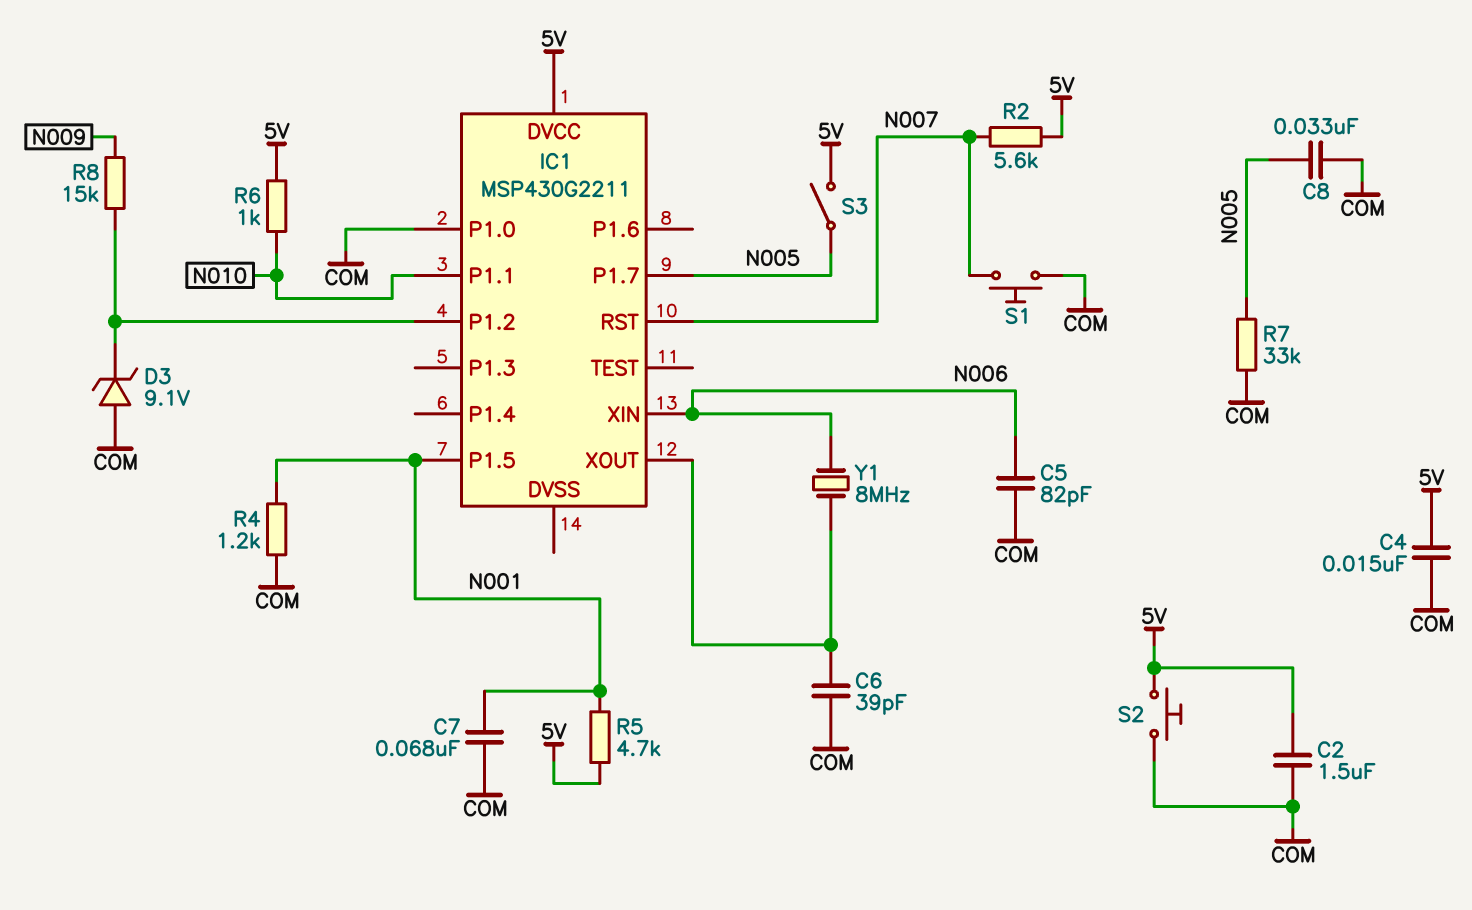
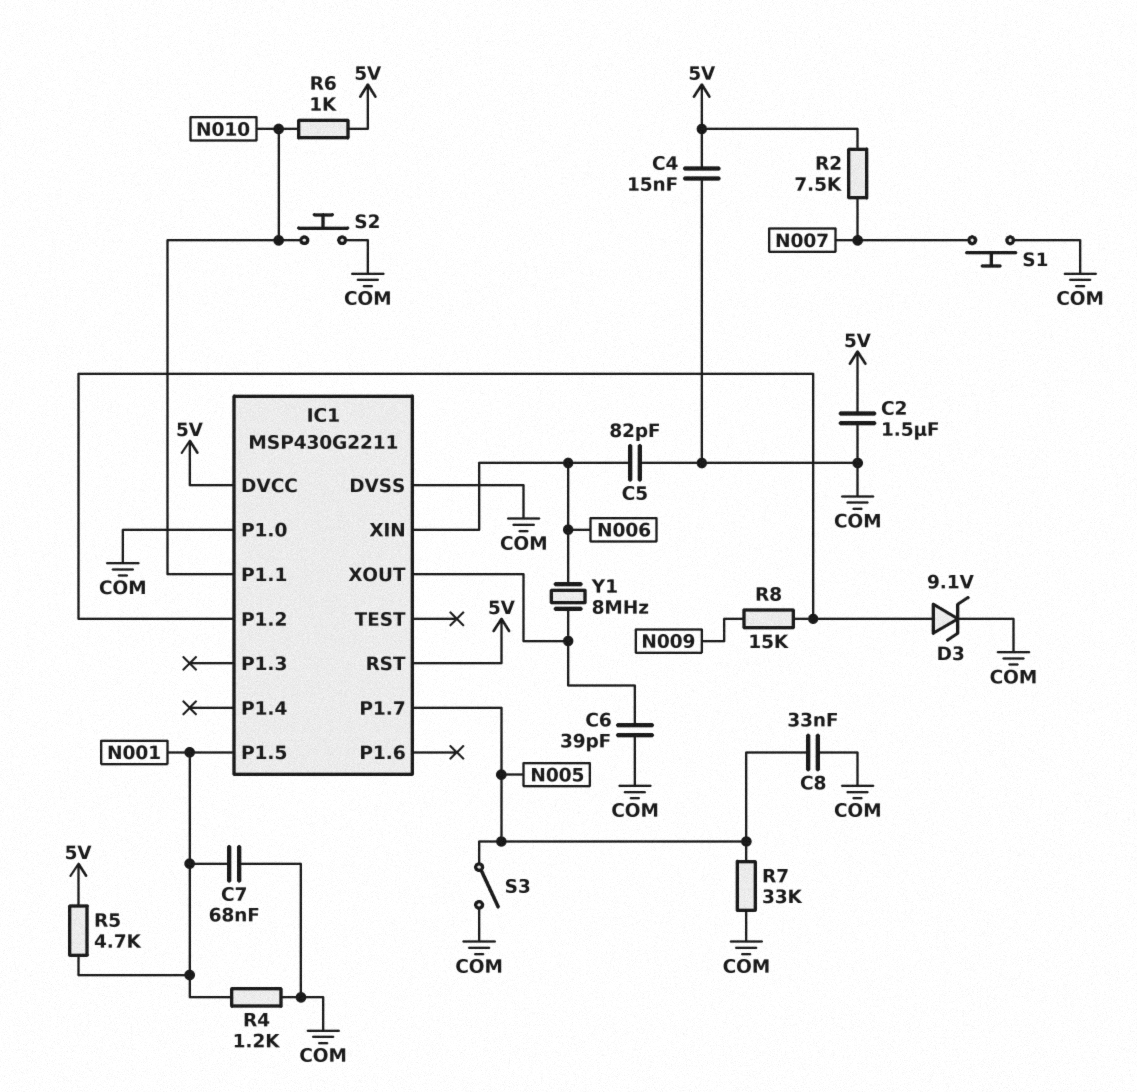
D3: zener 9.1V (A COM, K IC1/P1.2) -> zener 9.1V (A IC1/P1.2, K COM)
IC1 pin DVSS: none -> COM
IC1 pin RST: N007 -> 5V
R2: 5.6k (5V, N007) -> 7.5k (5V, N007)
S2: button (5V, COM) -> button (COM, N010)
S3: switch (5V, N005) -> switch (COM, N005)

